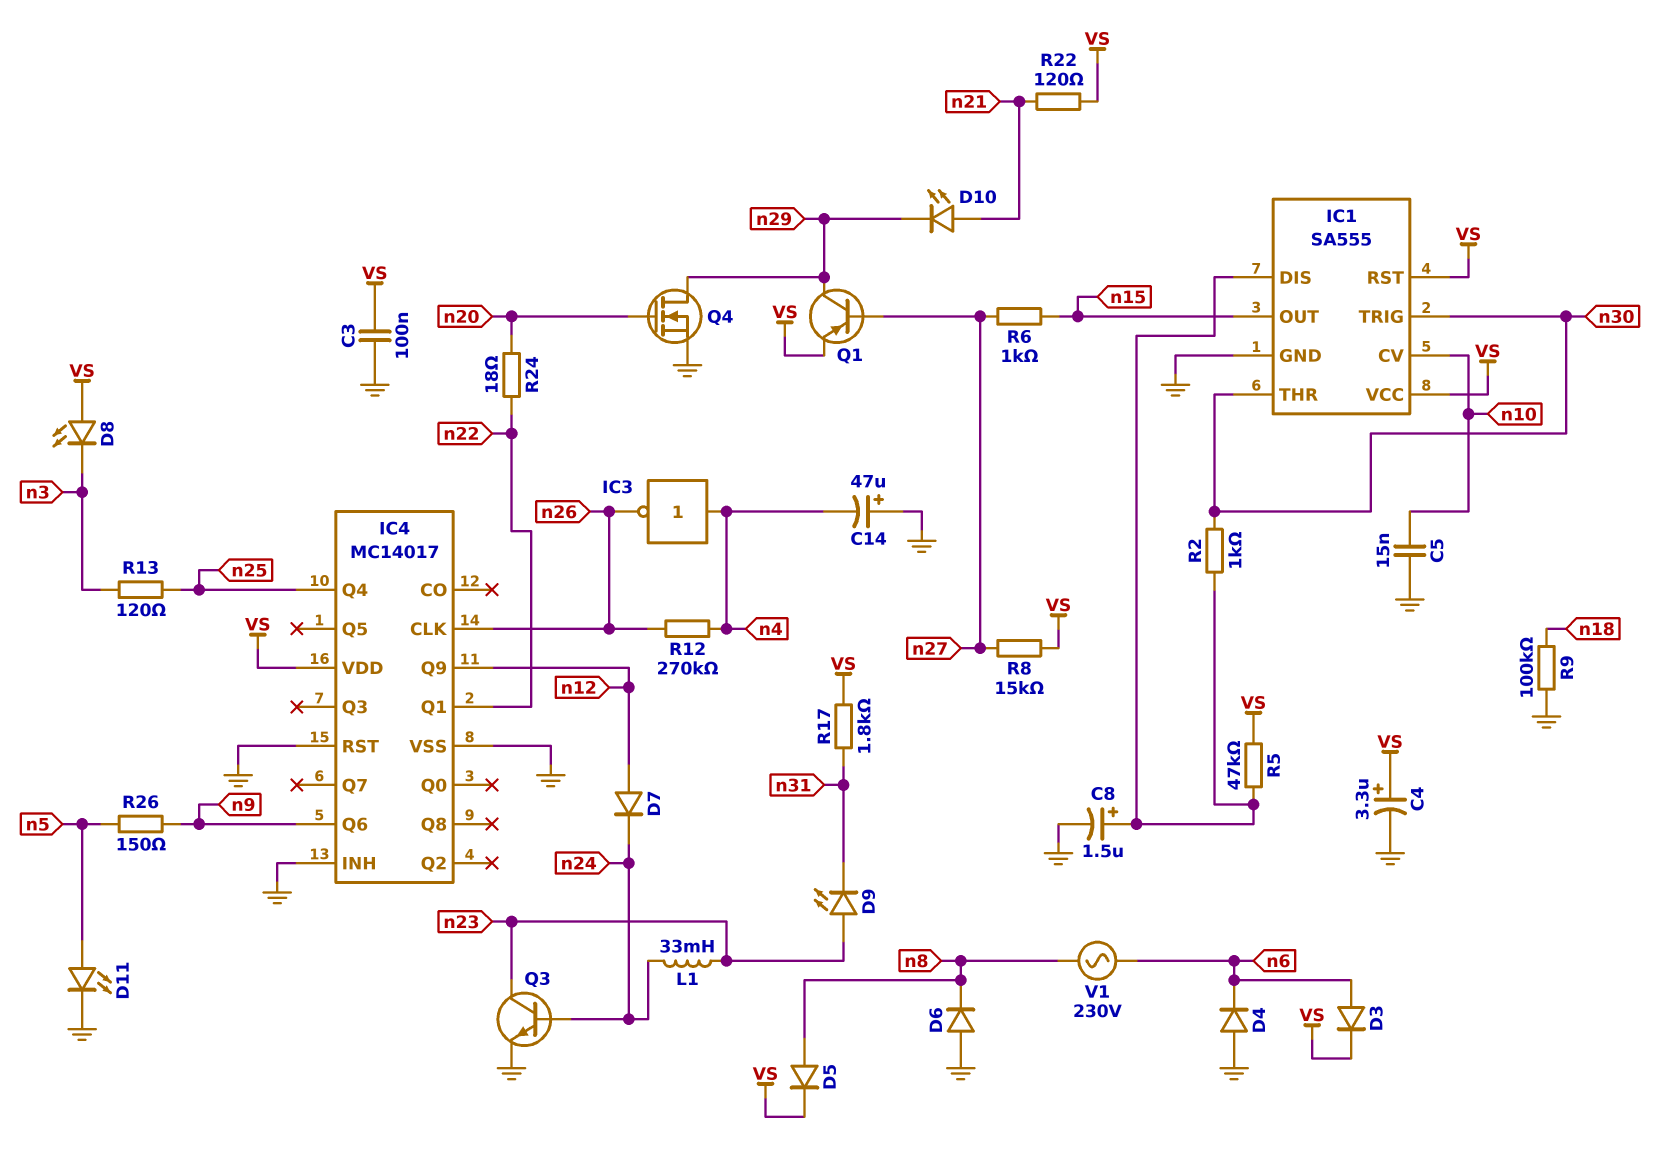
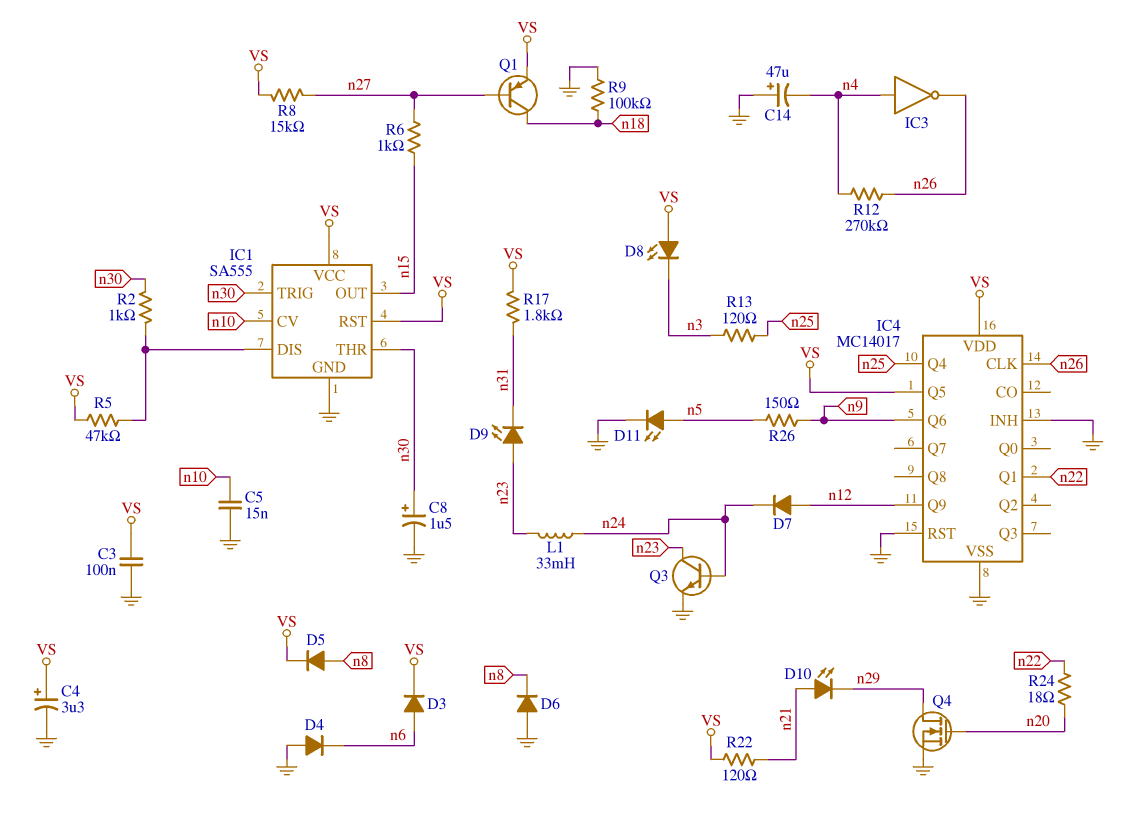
C8: 1.5uF (plus IC1/DIS, minus GND) -> 1.5uF (plus n30, minus GND)
IC4 pin Q5: none -> VS
Q1: PNP (B n27, C n29, E VS) -> PNP (B n27, C n18, E VS)
V1: AC 230V (n6, n8) -> none

